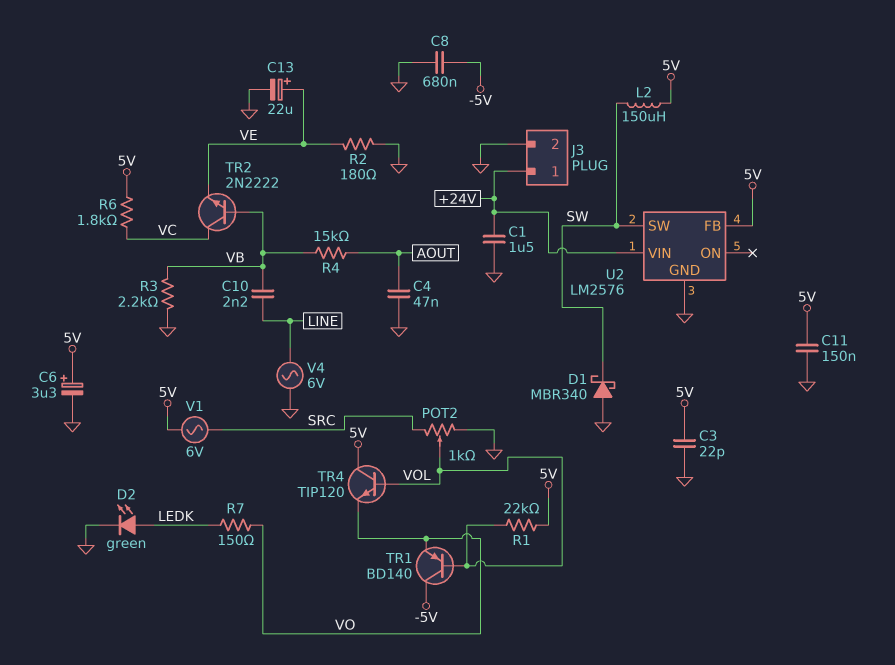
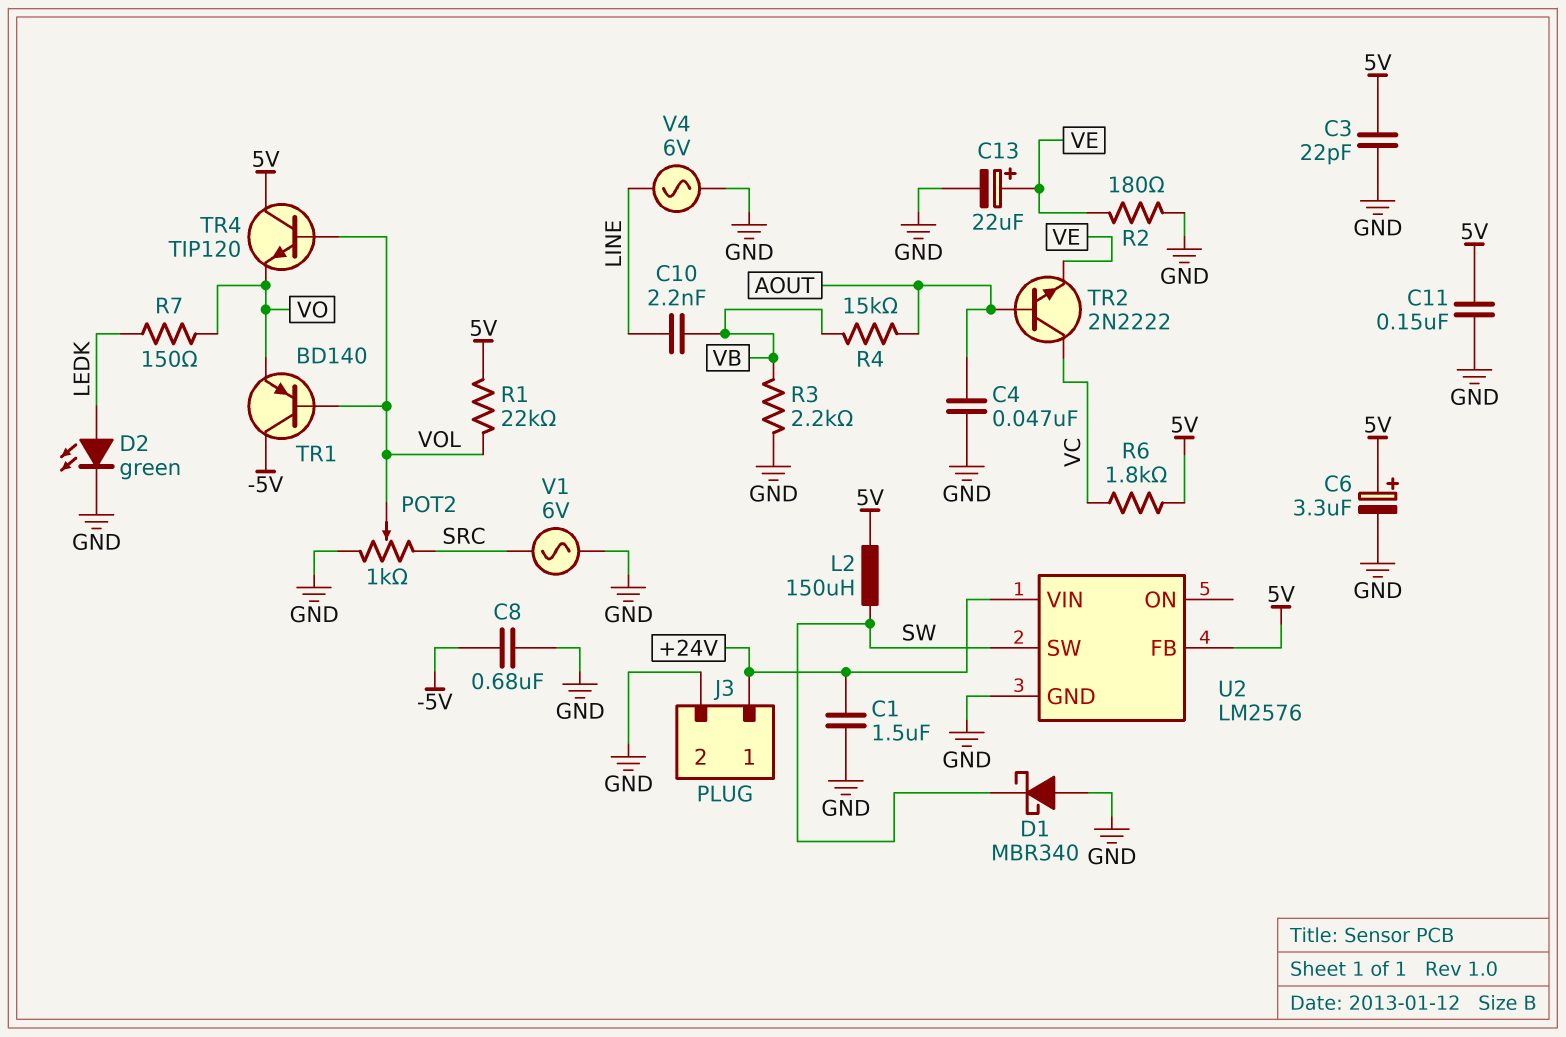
TR2: NPN 2N2222 (B VB, C VC, E VE) -> NPN 2N2222 (B AOUT, C VC, E VE)
V1: AC 6V (5V, SRC) -> AC 6V (GND, SRC)

